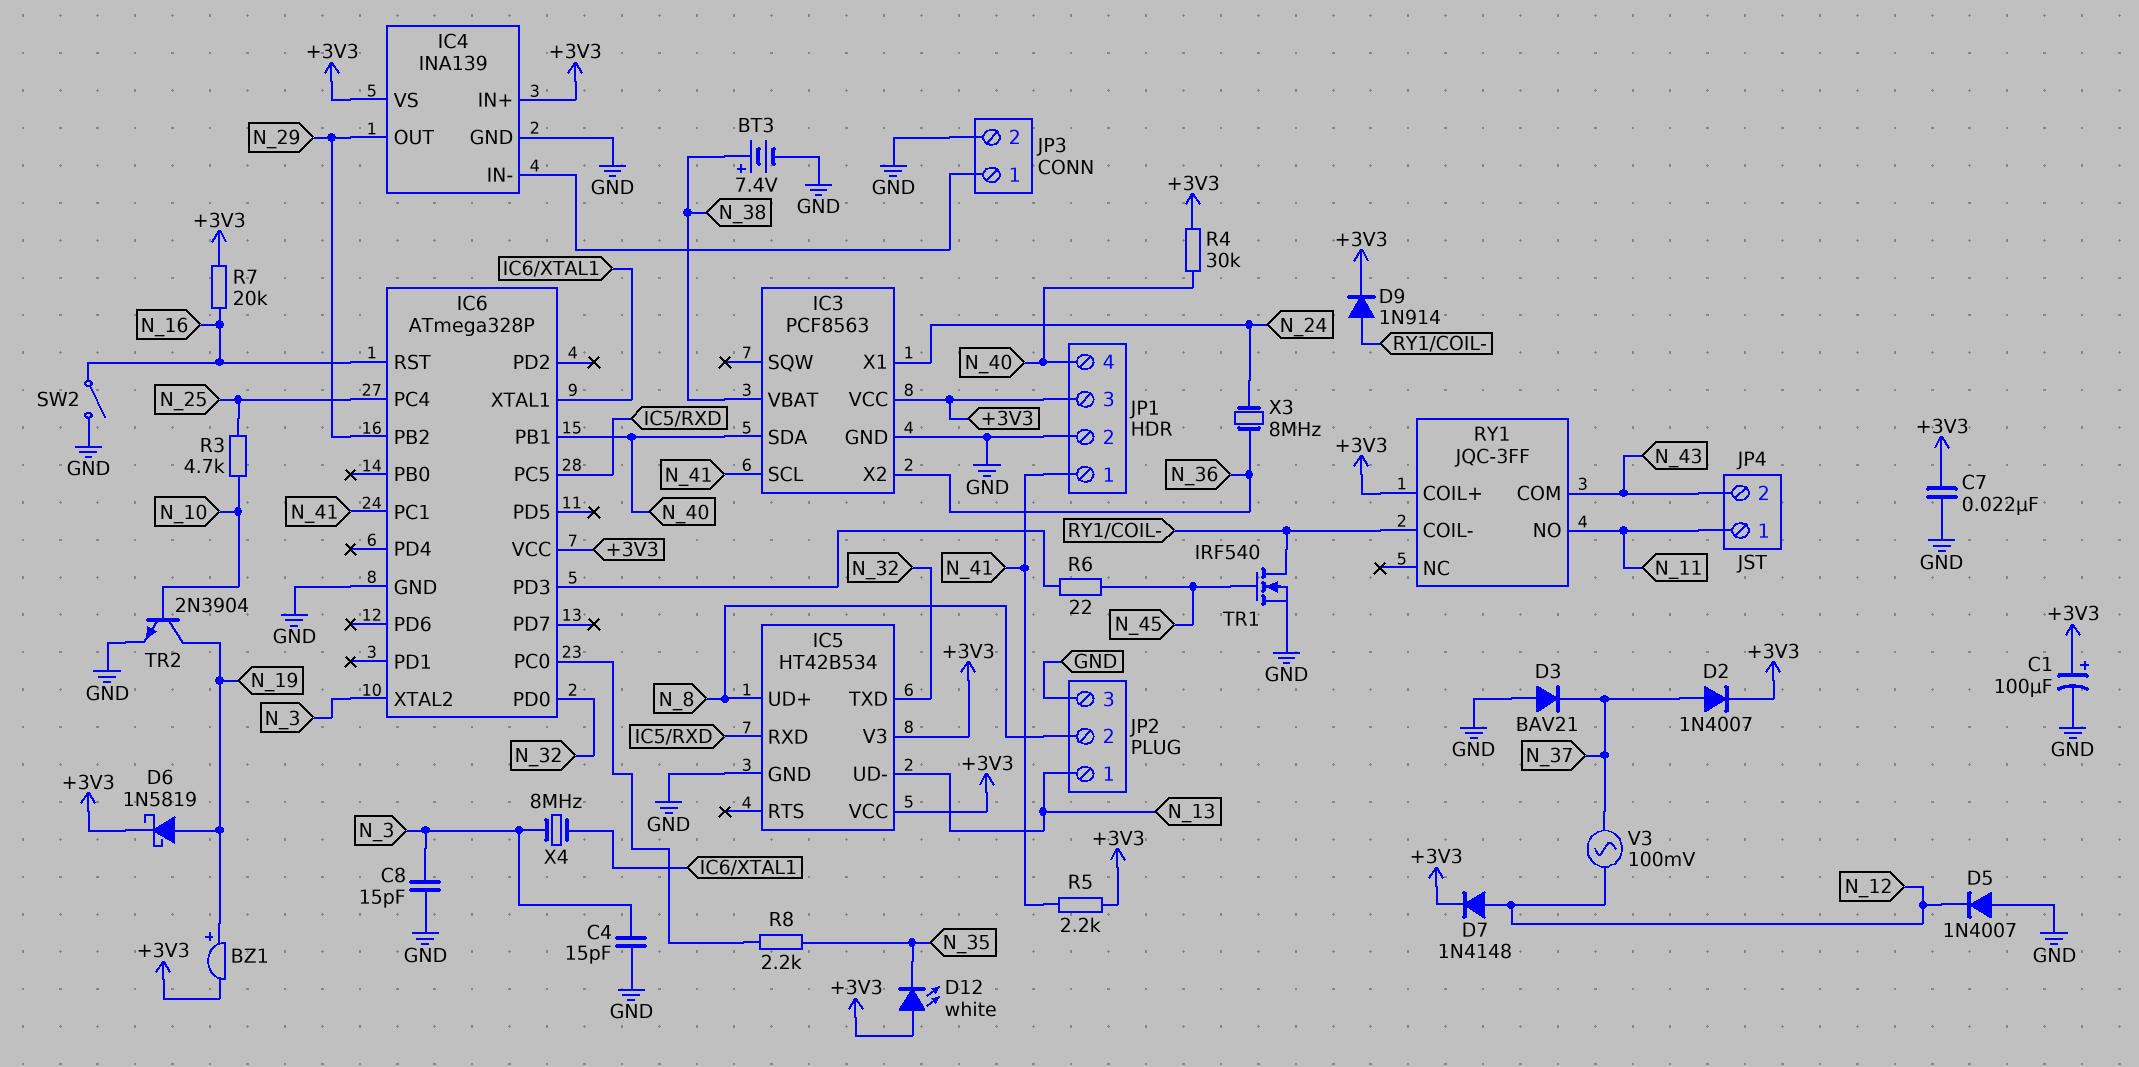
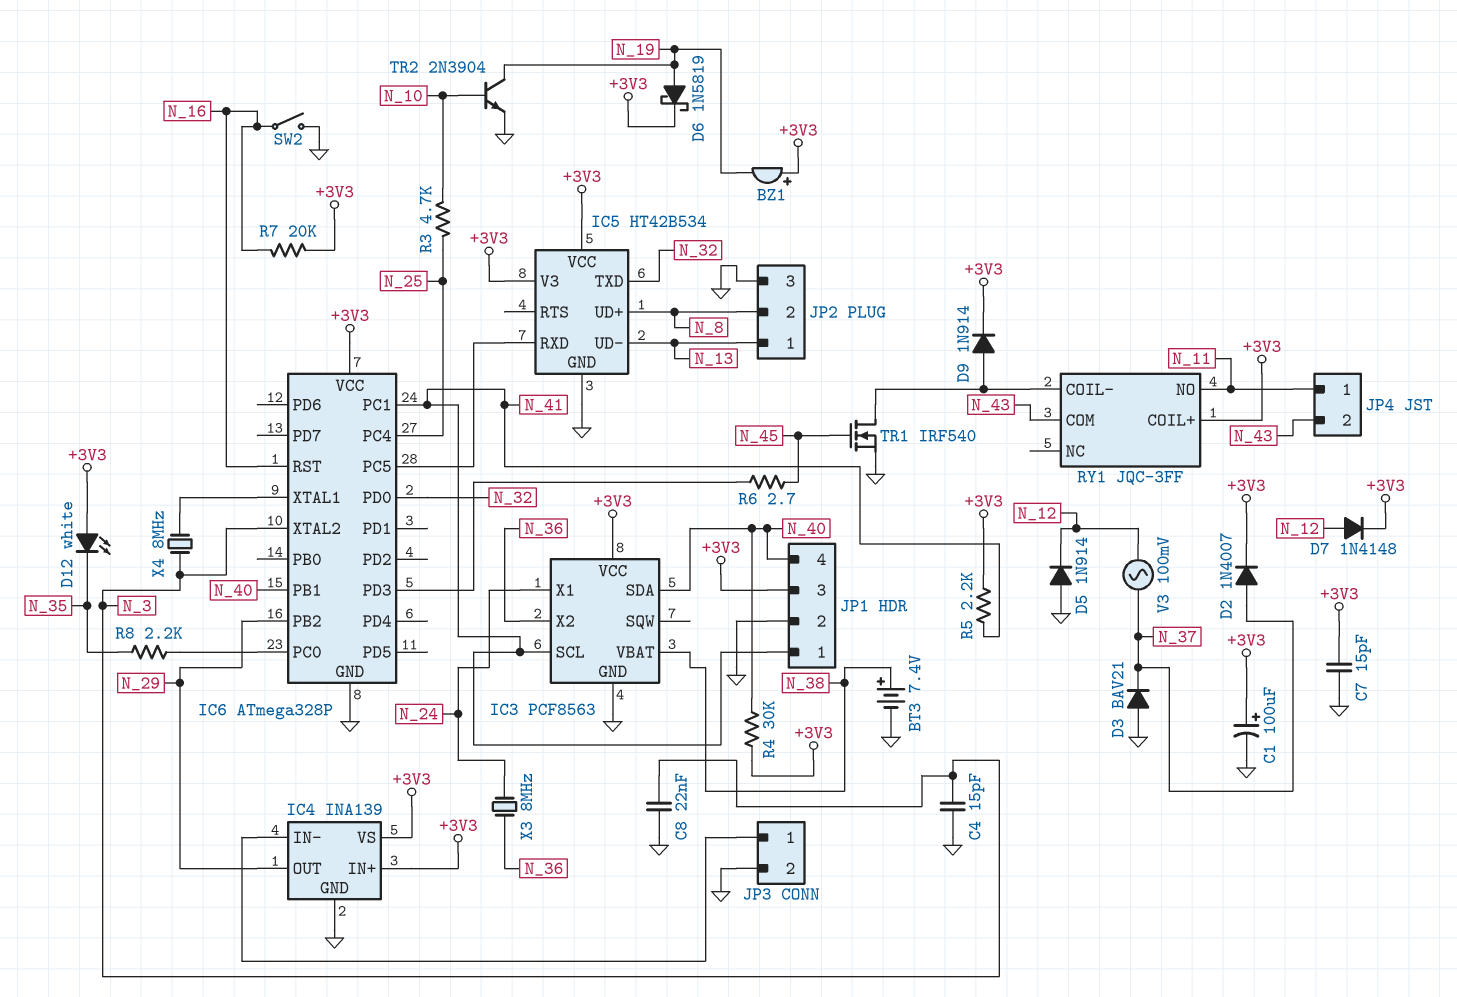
BZ1: buzzer (plus N_19, minus +3V3) -> buzzer (plus +3V3, minus N_19)
C7: 22nF (+3V3, GND) -> 15pF (+3V3, GND)
C8: 15pF (GND, N_3) -> 22nF (GND, N_3)
D5: diode 1N4007 (A GND, K N_12) -> diode 1N914 (A GND, K N_12)
R6: 22 (IC6/PD3, N_45) -> 2.7 (IC6/PD3, N_45)

